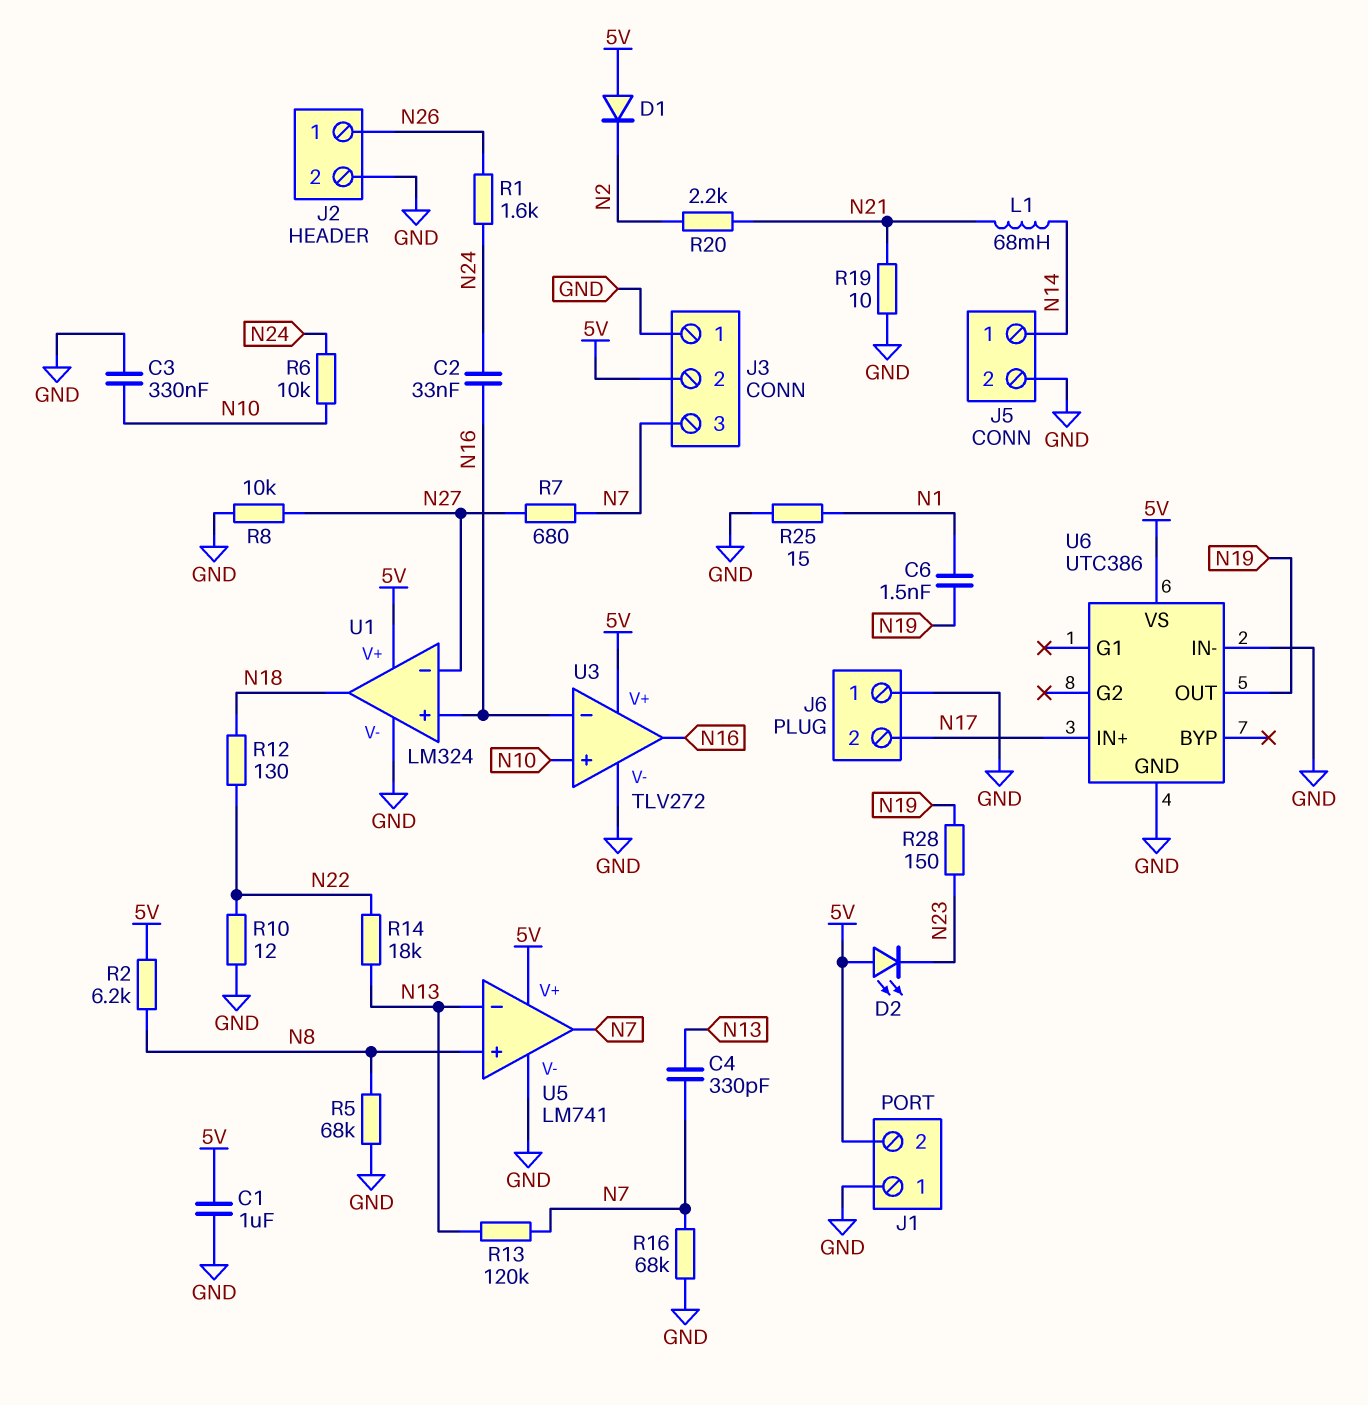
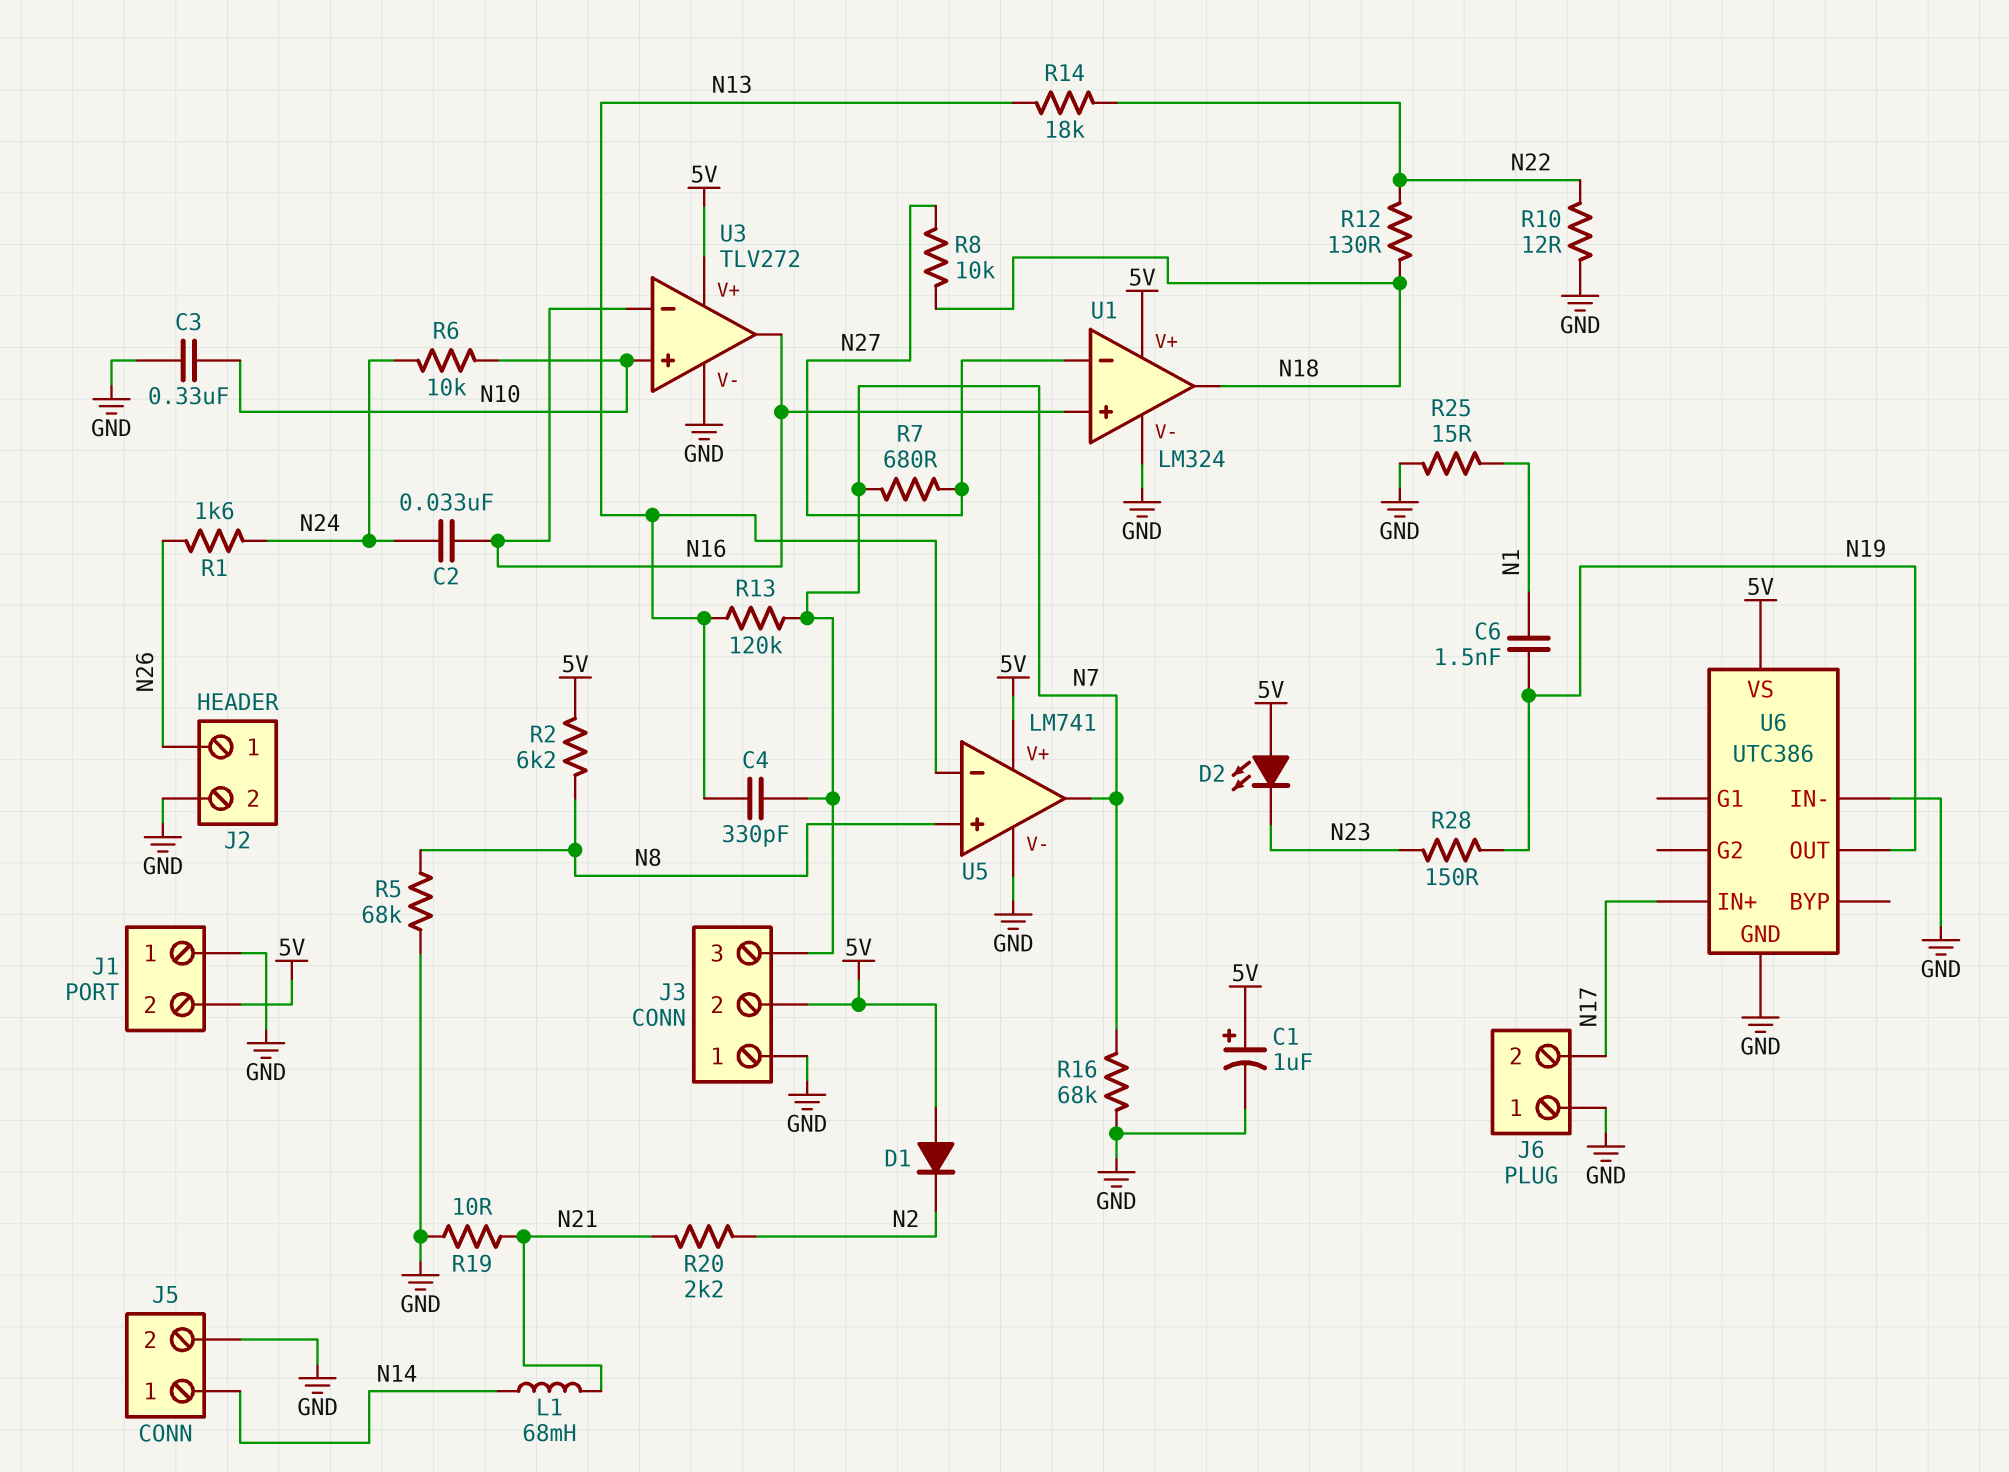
C1: 1uF (5V, GND) -> 1uF (plus 5V, minus GND)
R8: 10k (GND, N27) -> 10k (N18, N27)

